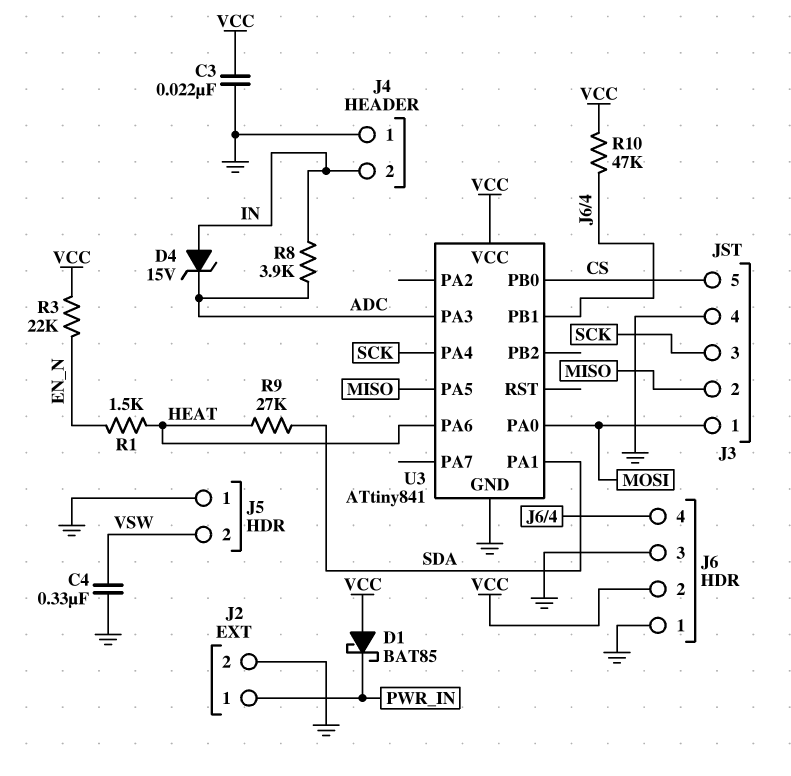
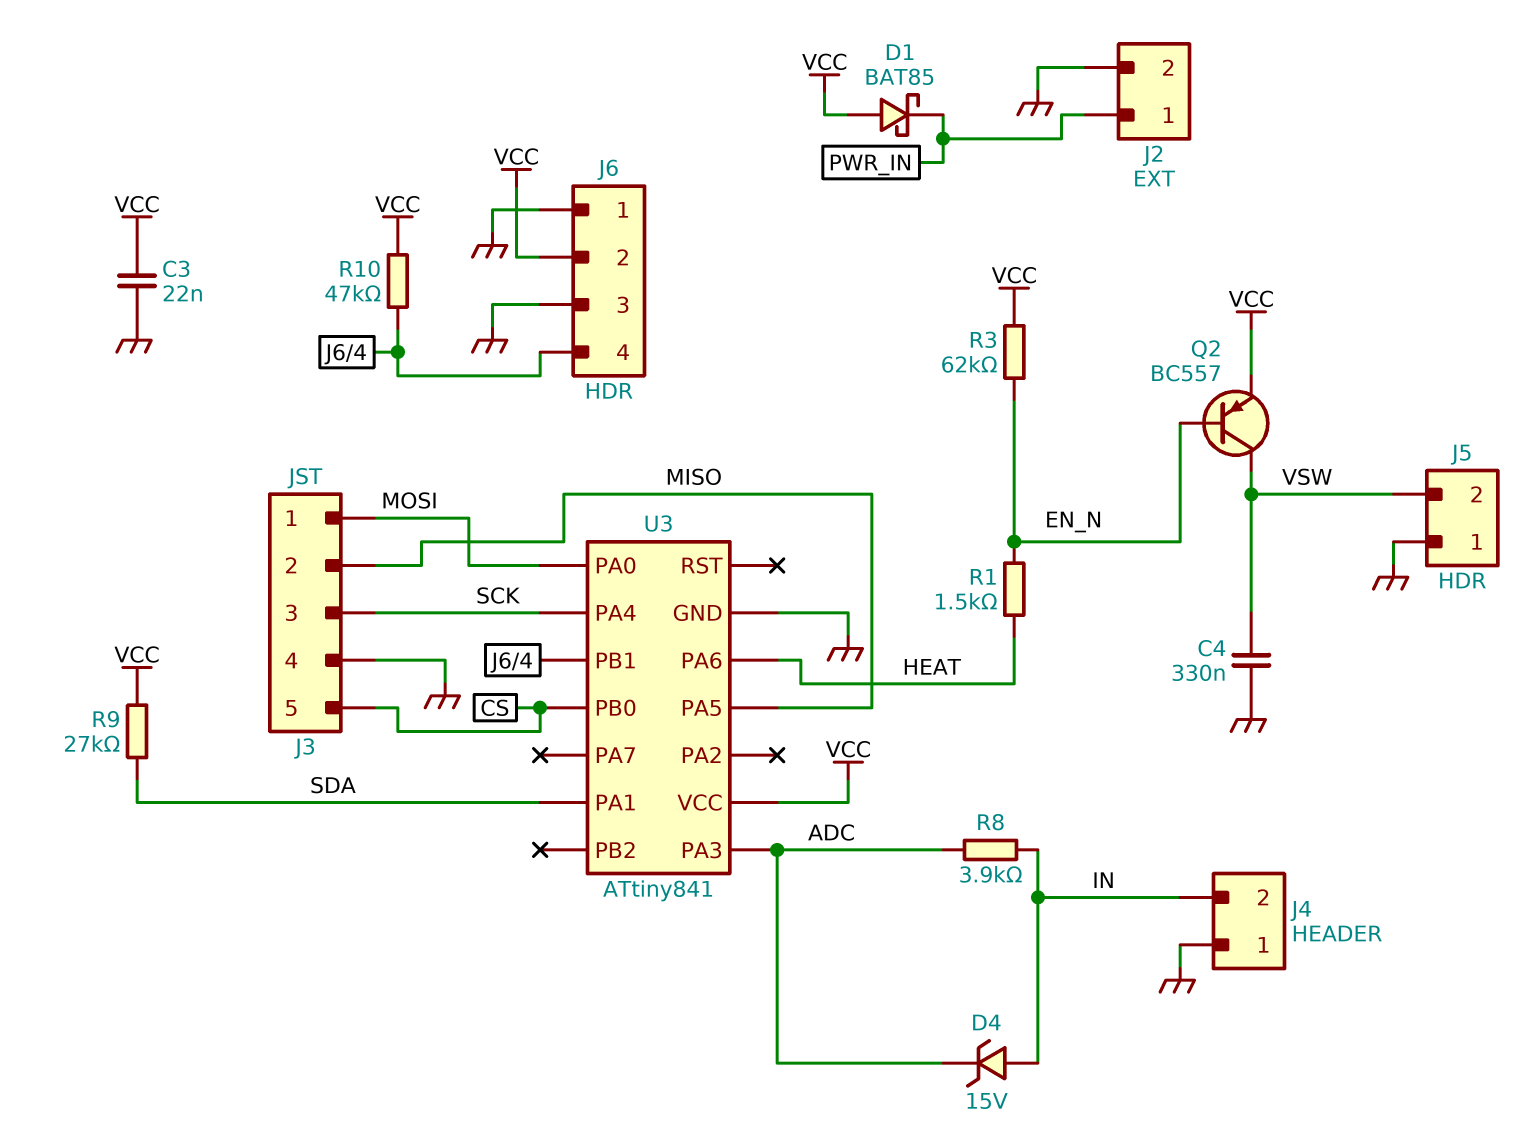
Q2: none -> PNP BC557 (B EN_N, C VSW, E VCC)
R3: 22k (EN_N, VCC) -> 62k (EN_N, VCC)
R9: 27k (HEAT, SDA) -> 27k (SDA, VCC)

